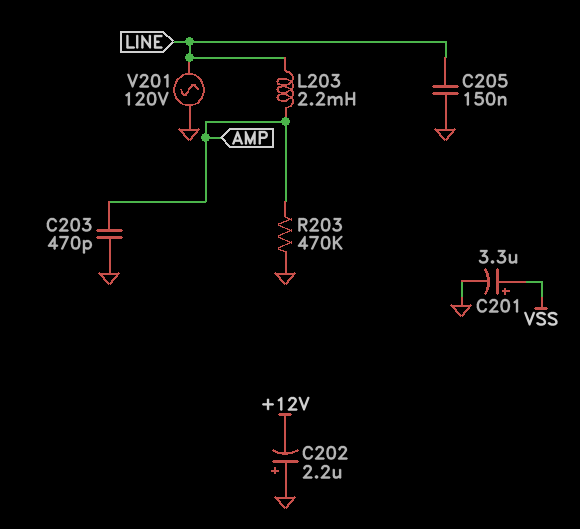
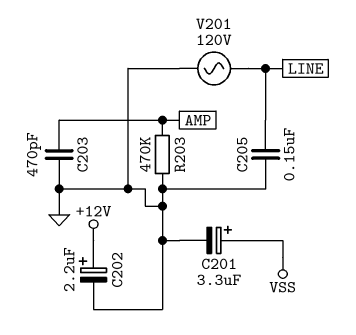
C202: 2.2uF (plus GND, minus +12V) -> 2.2uF (plus +12V, minus GND)
L203: 2.2mH (AMP, LINE) -> none

